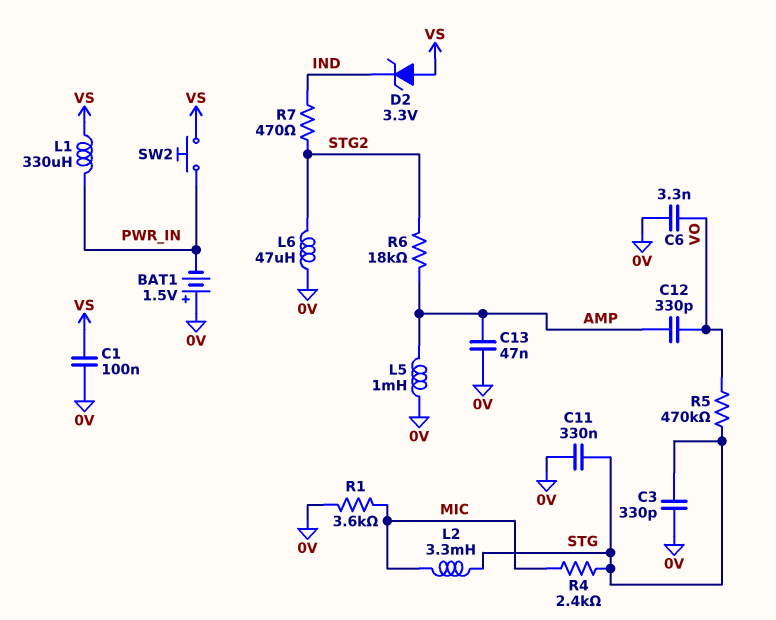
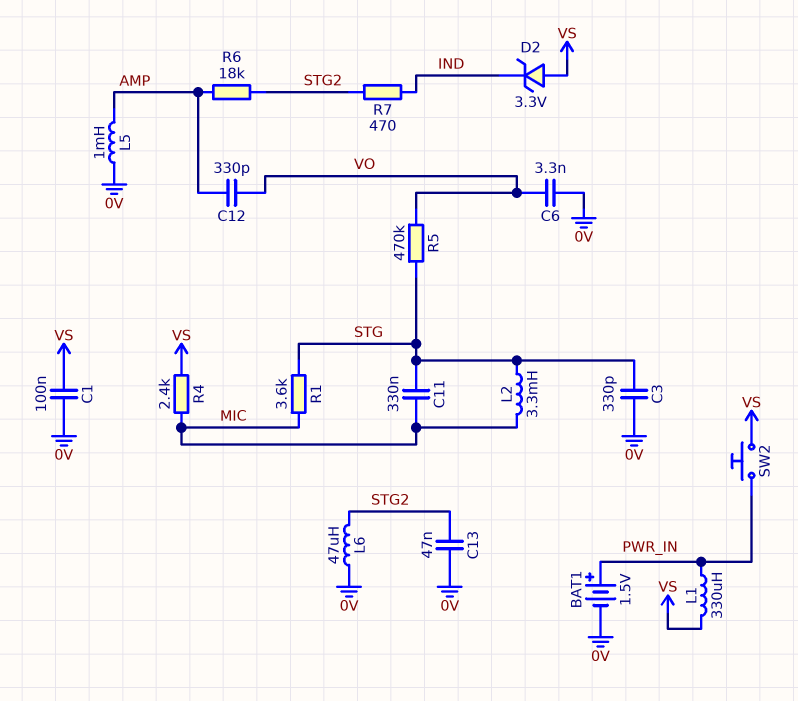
BAT1: 1.5V (plus 0V, minus PWR_IN) -> 1.5V (plus PWR_IN, minus 0V)
C11: 330nF (0V, STG) -> 330nF (MIC, STG)
C13: 47nF (0V, AMP) -> 47nF (0V, STG2)
R1: 3.6k (0V, MIC) -> 3.6k (MIC, STG)
R4: 2.4k (MIC, STG) -> 2.4k (MIC, VS)

